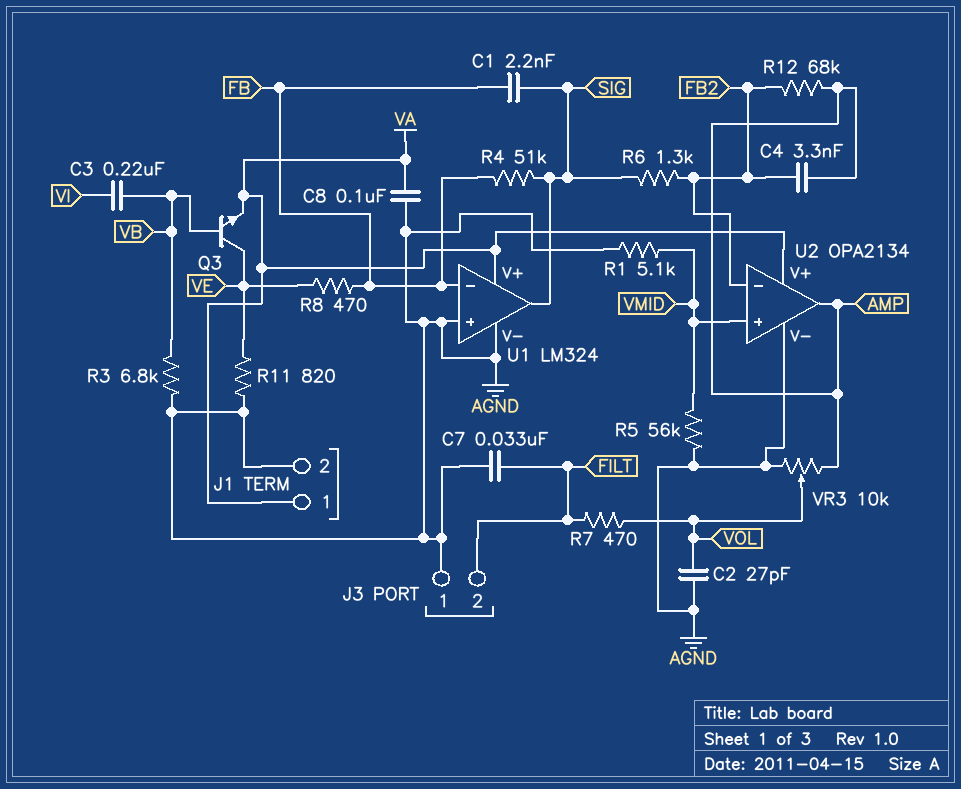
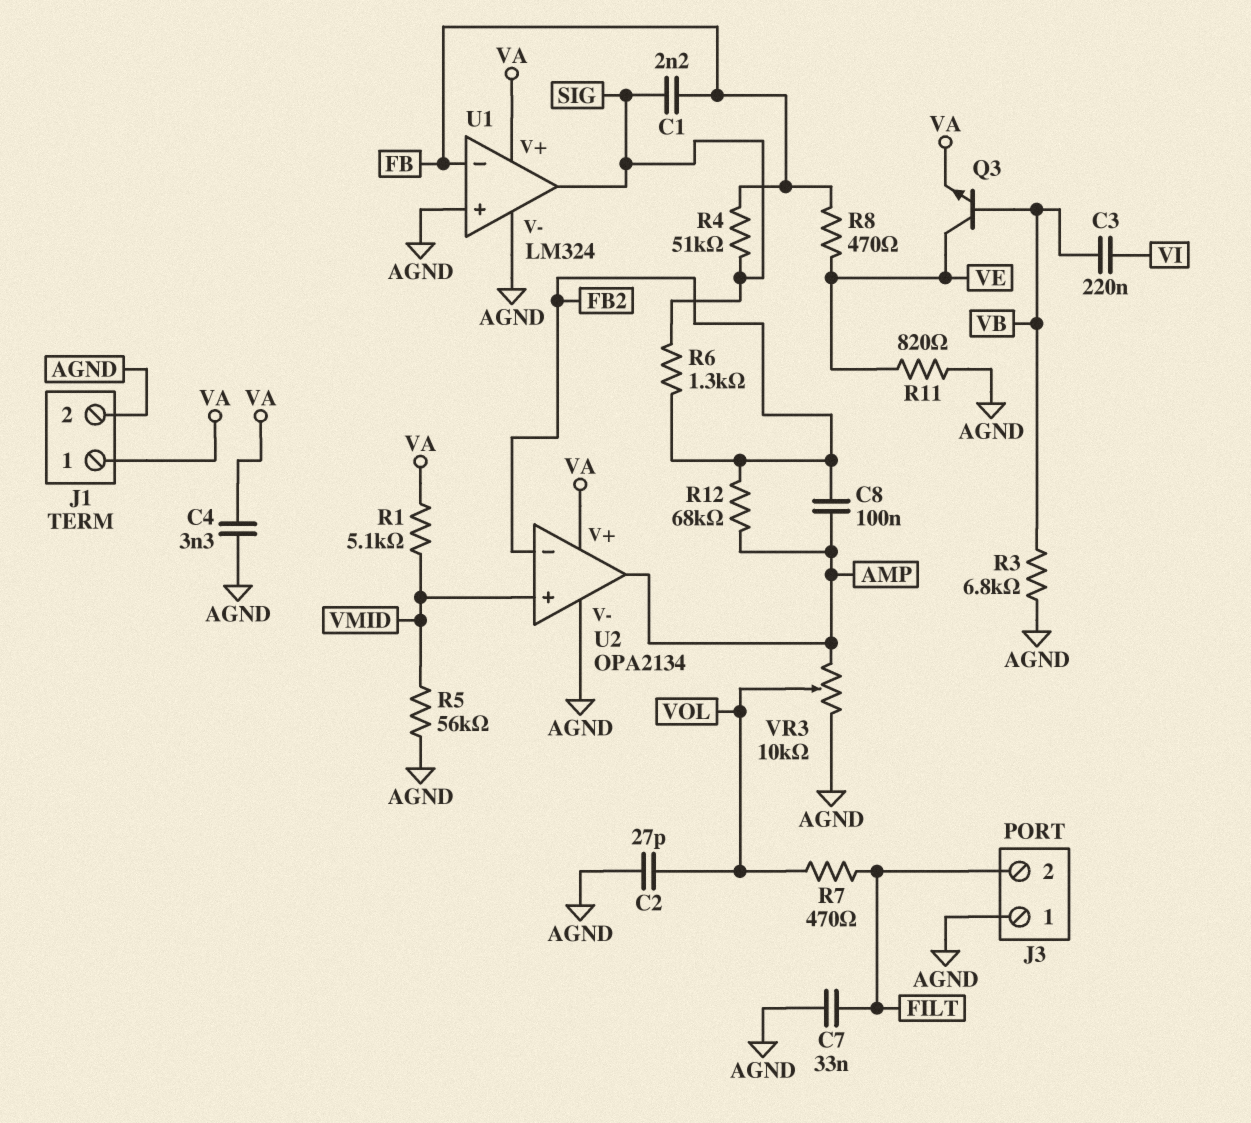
C4: 3.3nF (AMP, FB2) -> 3.3nF (AGND, VA)
C8: 100nF (AGND, VA) -> 100nF (AMP, FB2)
R1: 5.1k (AGND, VMID) -> 5.1k (VA, VMID)

